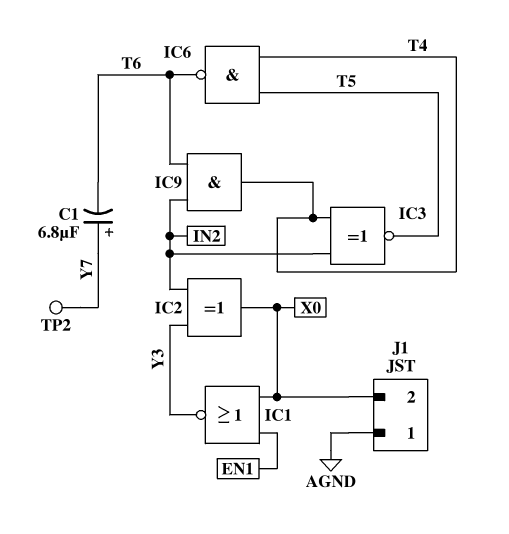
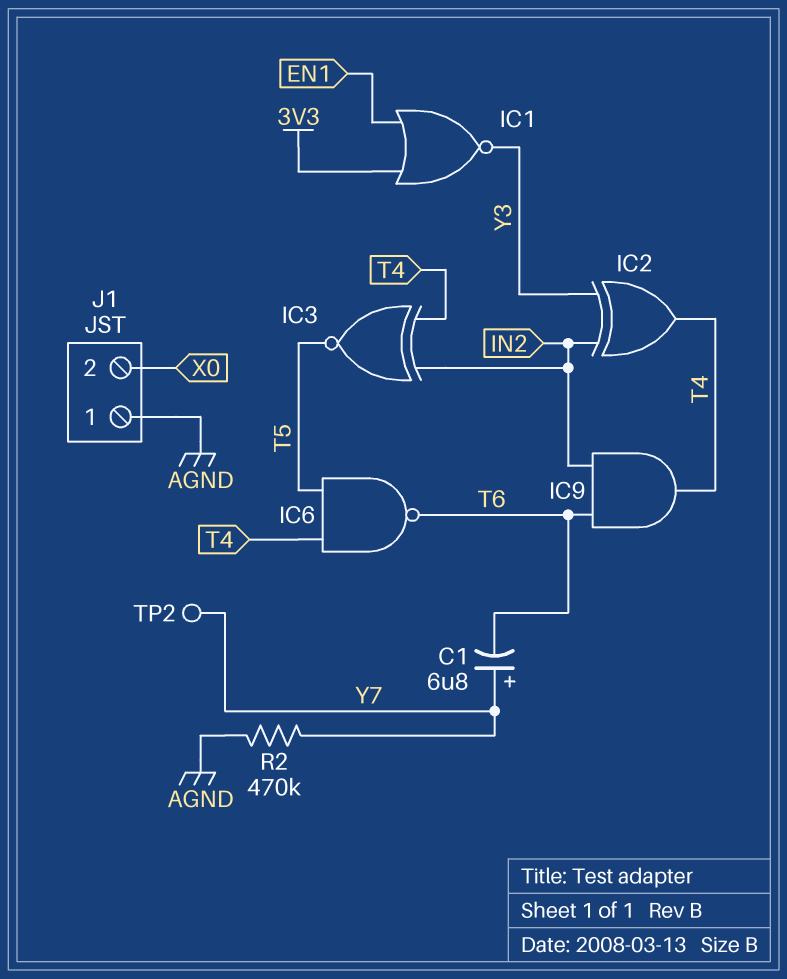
IC1: NOR (in EN1, in X0, out Y3) -> NOR (in 3V3, in EN1, out Y3)
IC2: XOR (in IN2, in Y3, out X0) -> XOR (in IN2, in Y3, out T4)
R2: none -> 470k (AGND, Y7)

